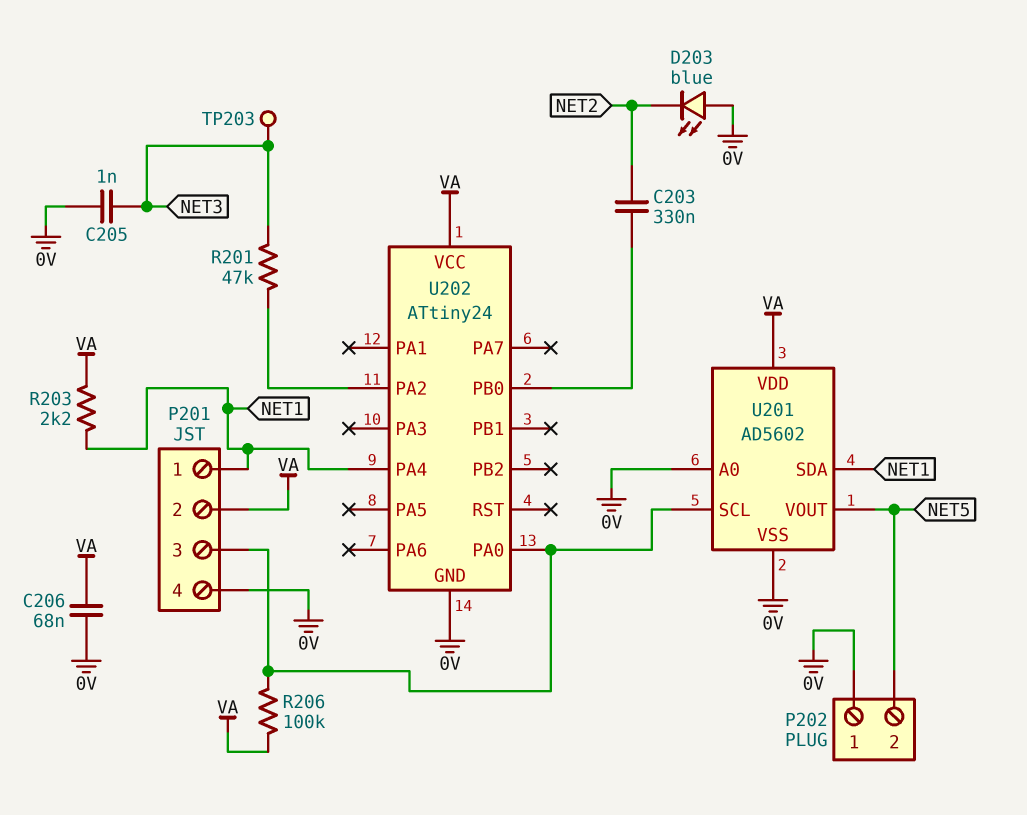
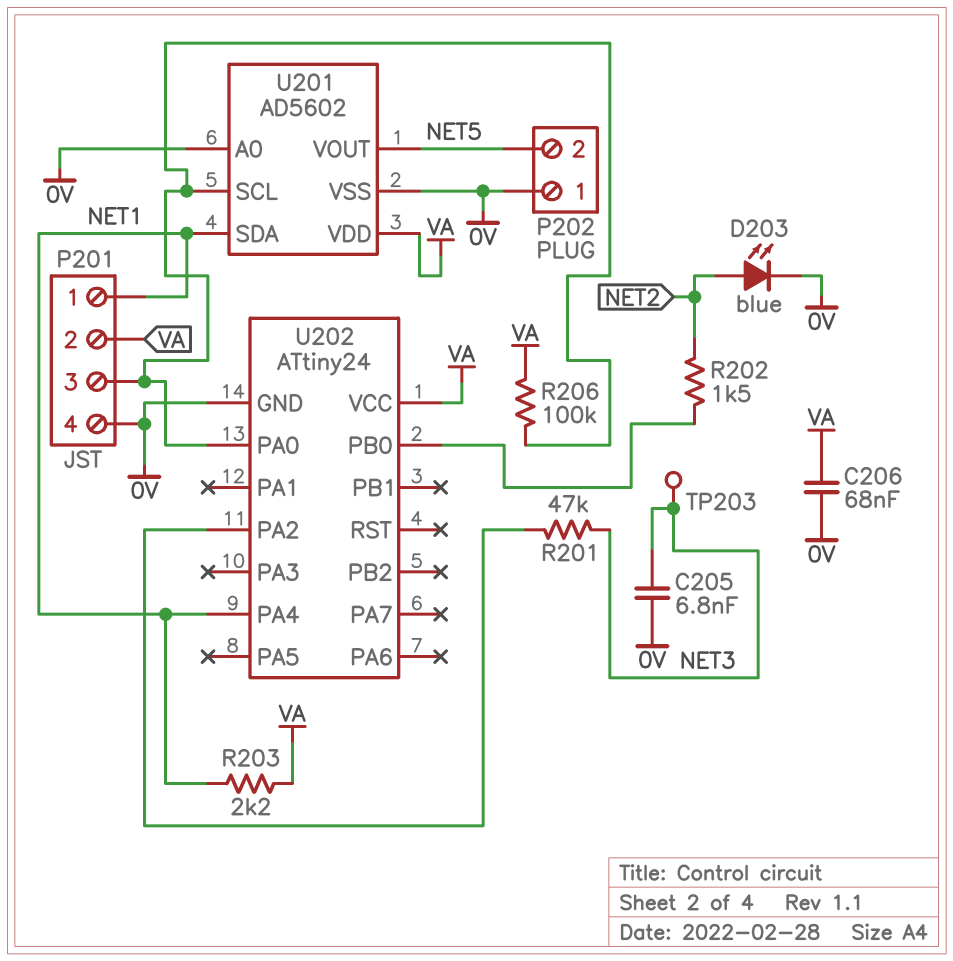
C203: 330nF (NET2, U202/PB0) -> none
C205: 1nF (0V, NET3) -> 6.8nF (0V, NET3)
D203: LED blue (A 0V, K NET2) -> LED blue (A NET2, K 0V)
R202: none -> 1.5k (NET2, U202/PB0)

